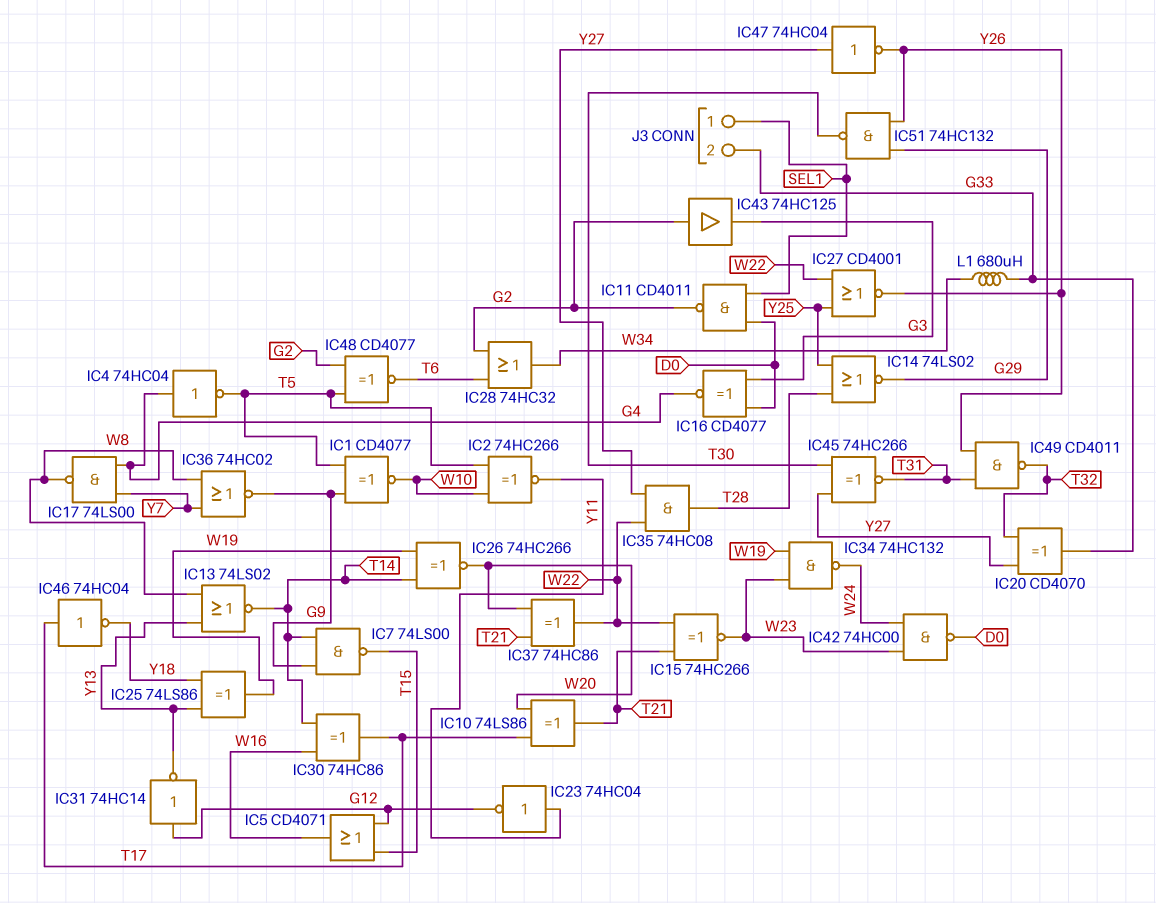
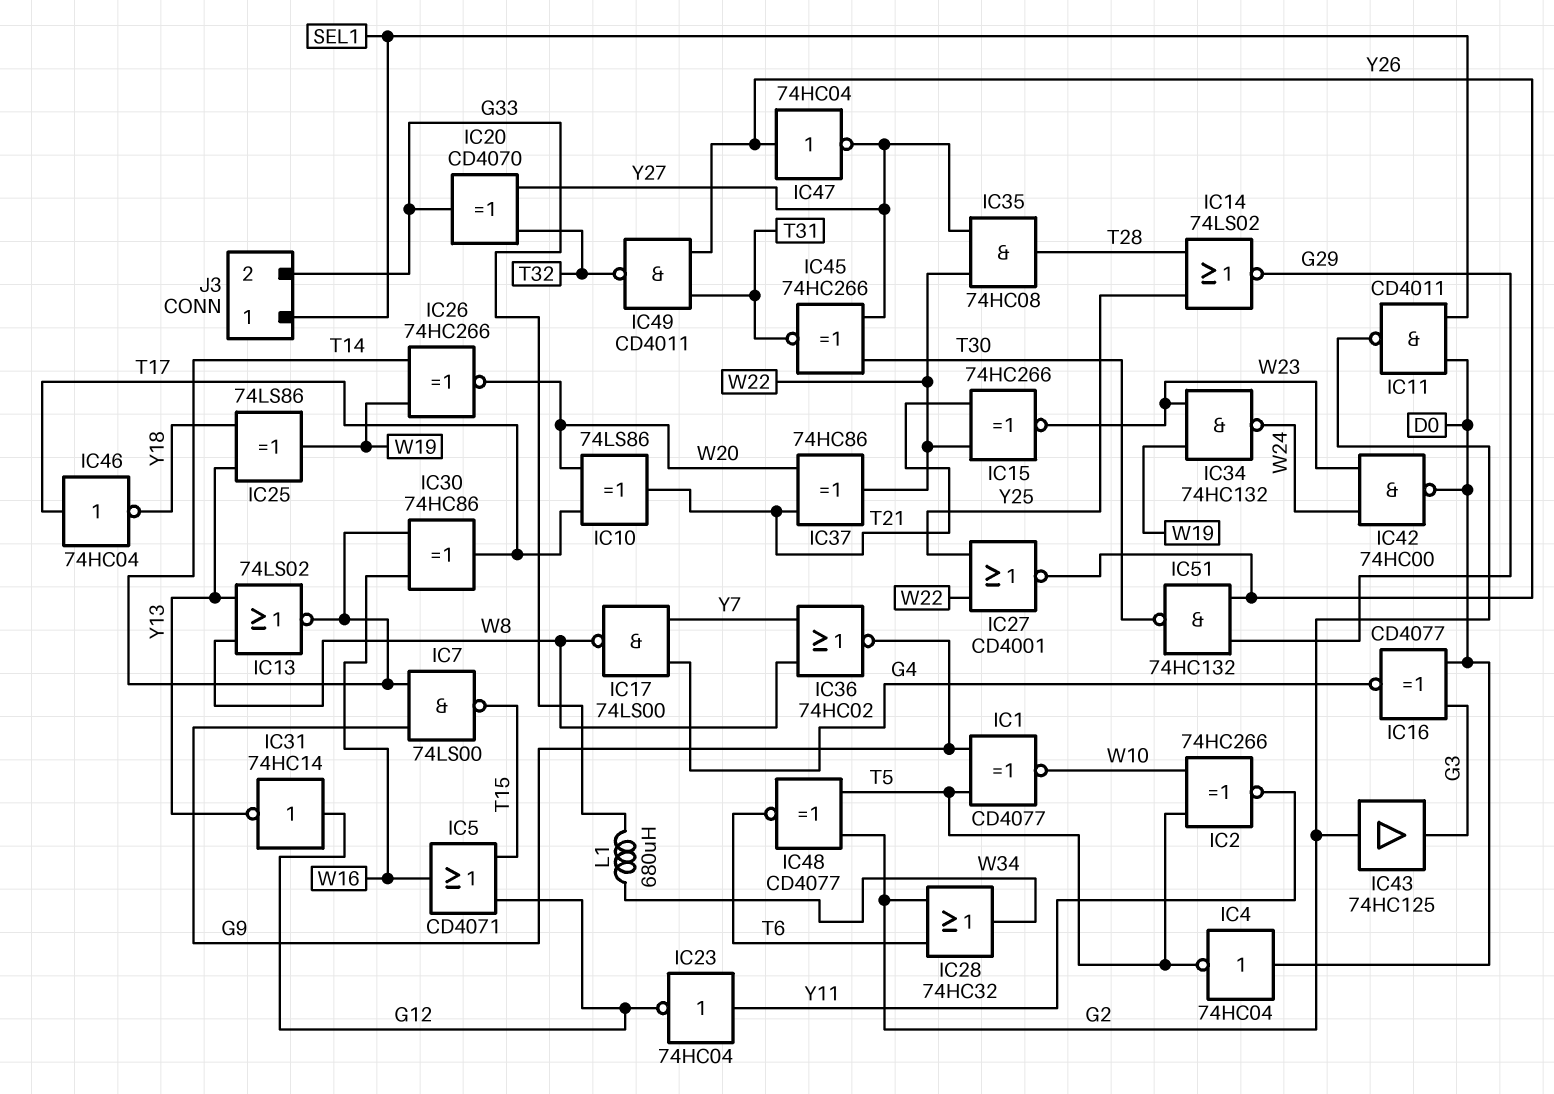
IC4: NOT 74HC04 (in G4, out T5) -> NOT 74HC04 (in D0, out T5)
IC47: NOT 74HC04 (in Y27, out Y26) -> NOT 74HC04 (in Y26, out Y27)

